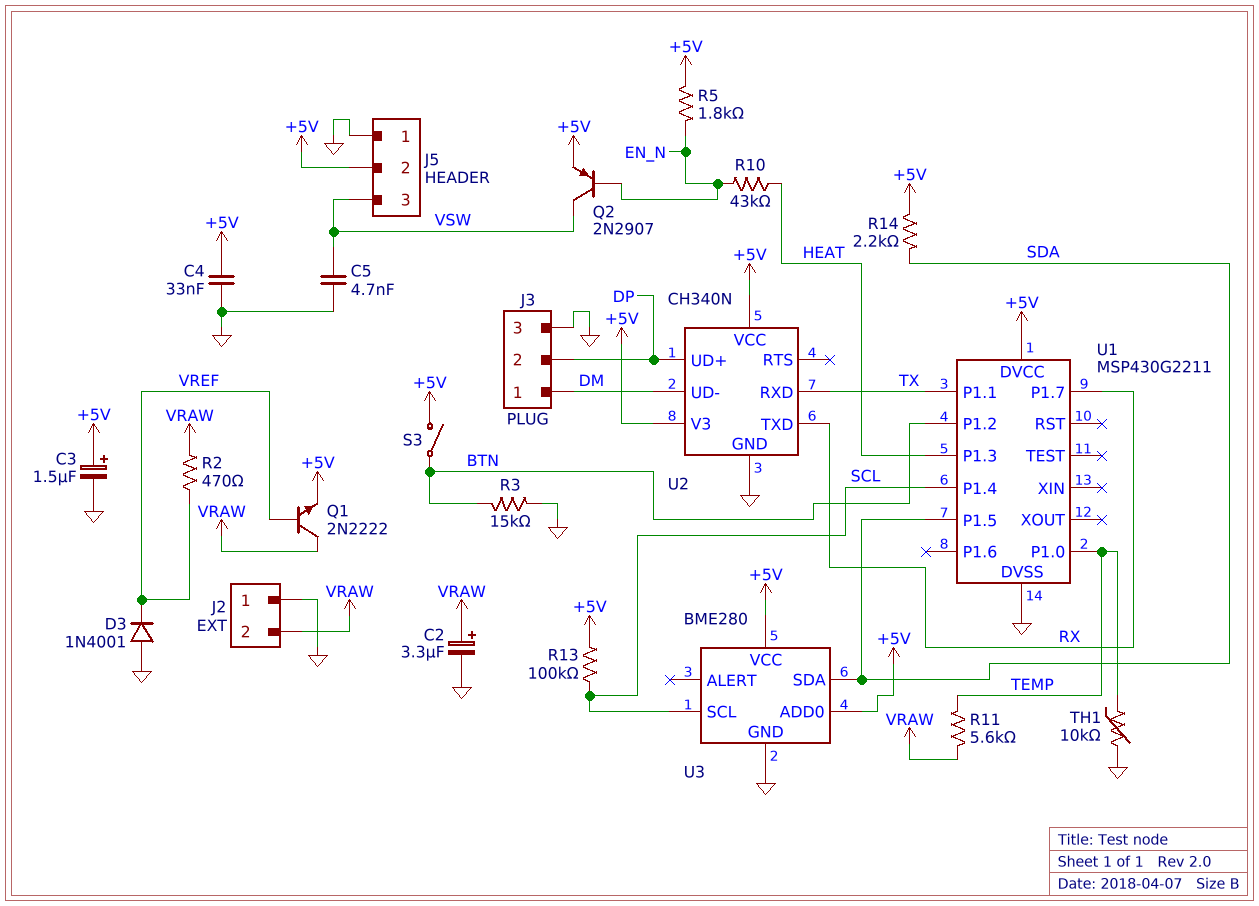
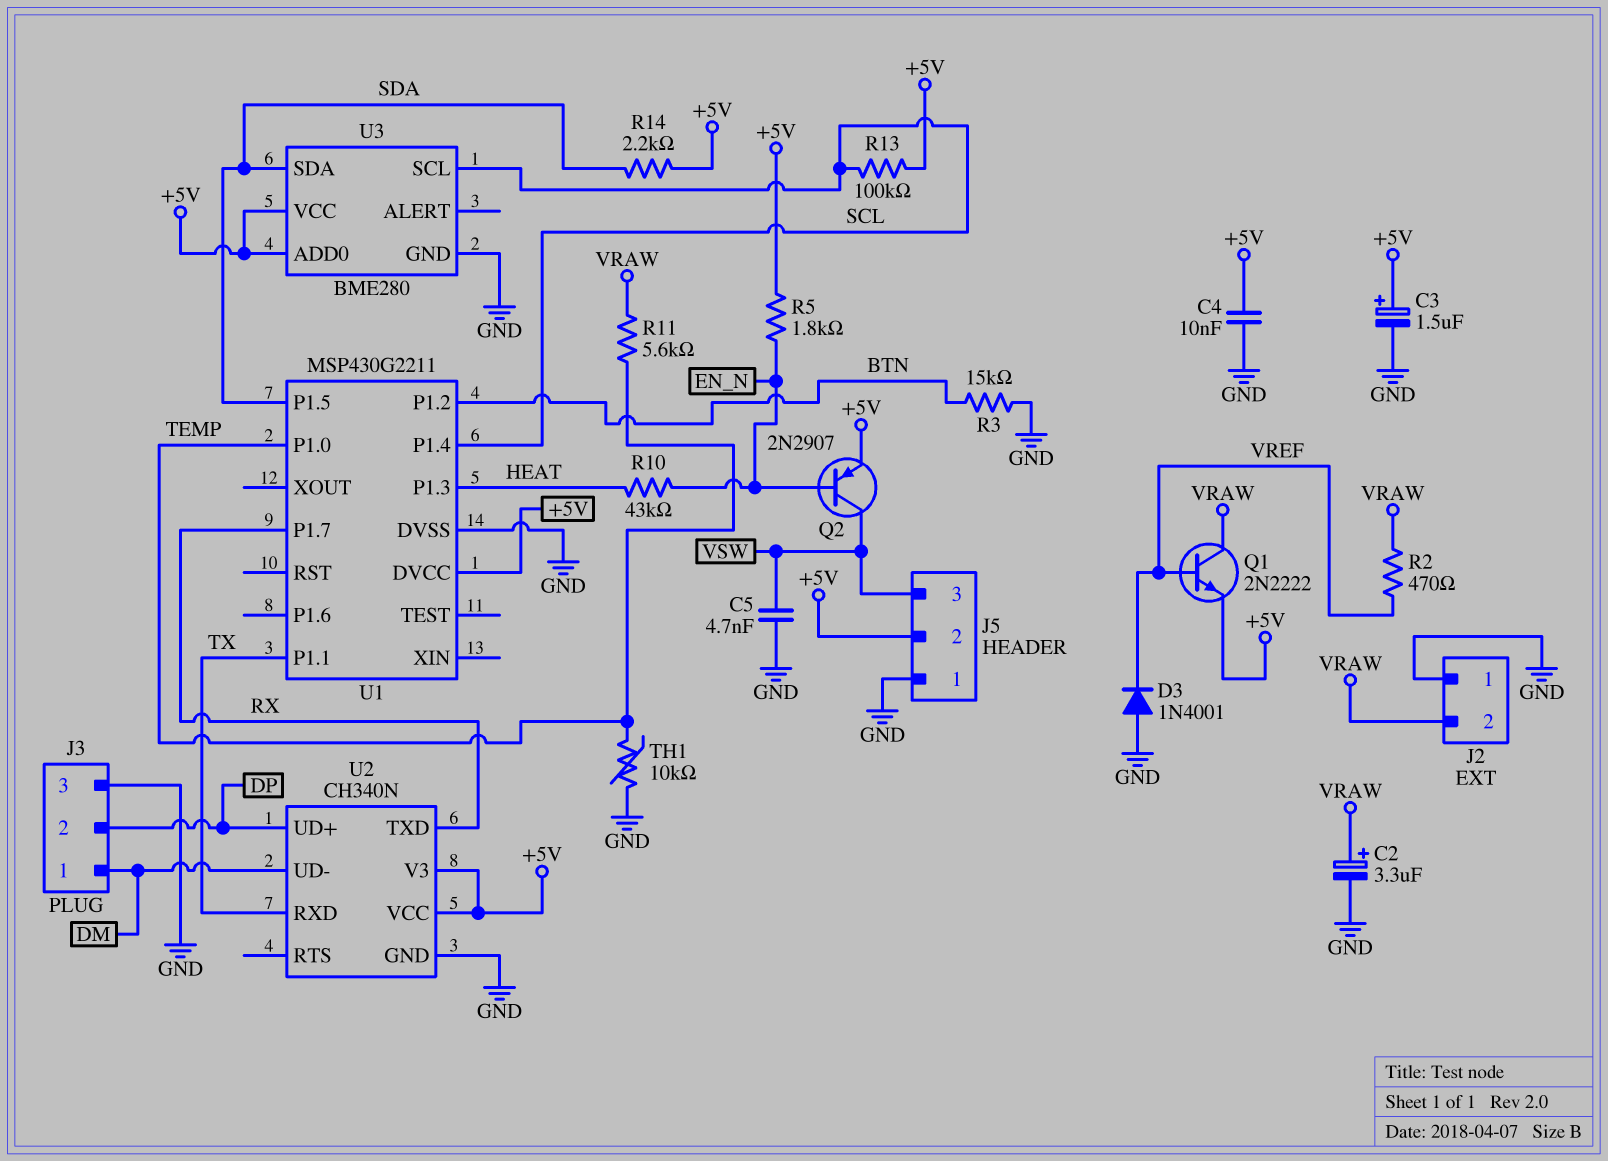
C4: 33nF (+5V, GND) -> 10nF (+5V, GND)
S3: switch (+5V, BTN) -> none

